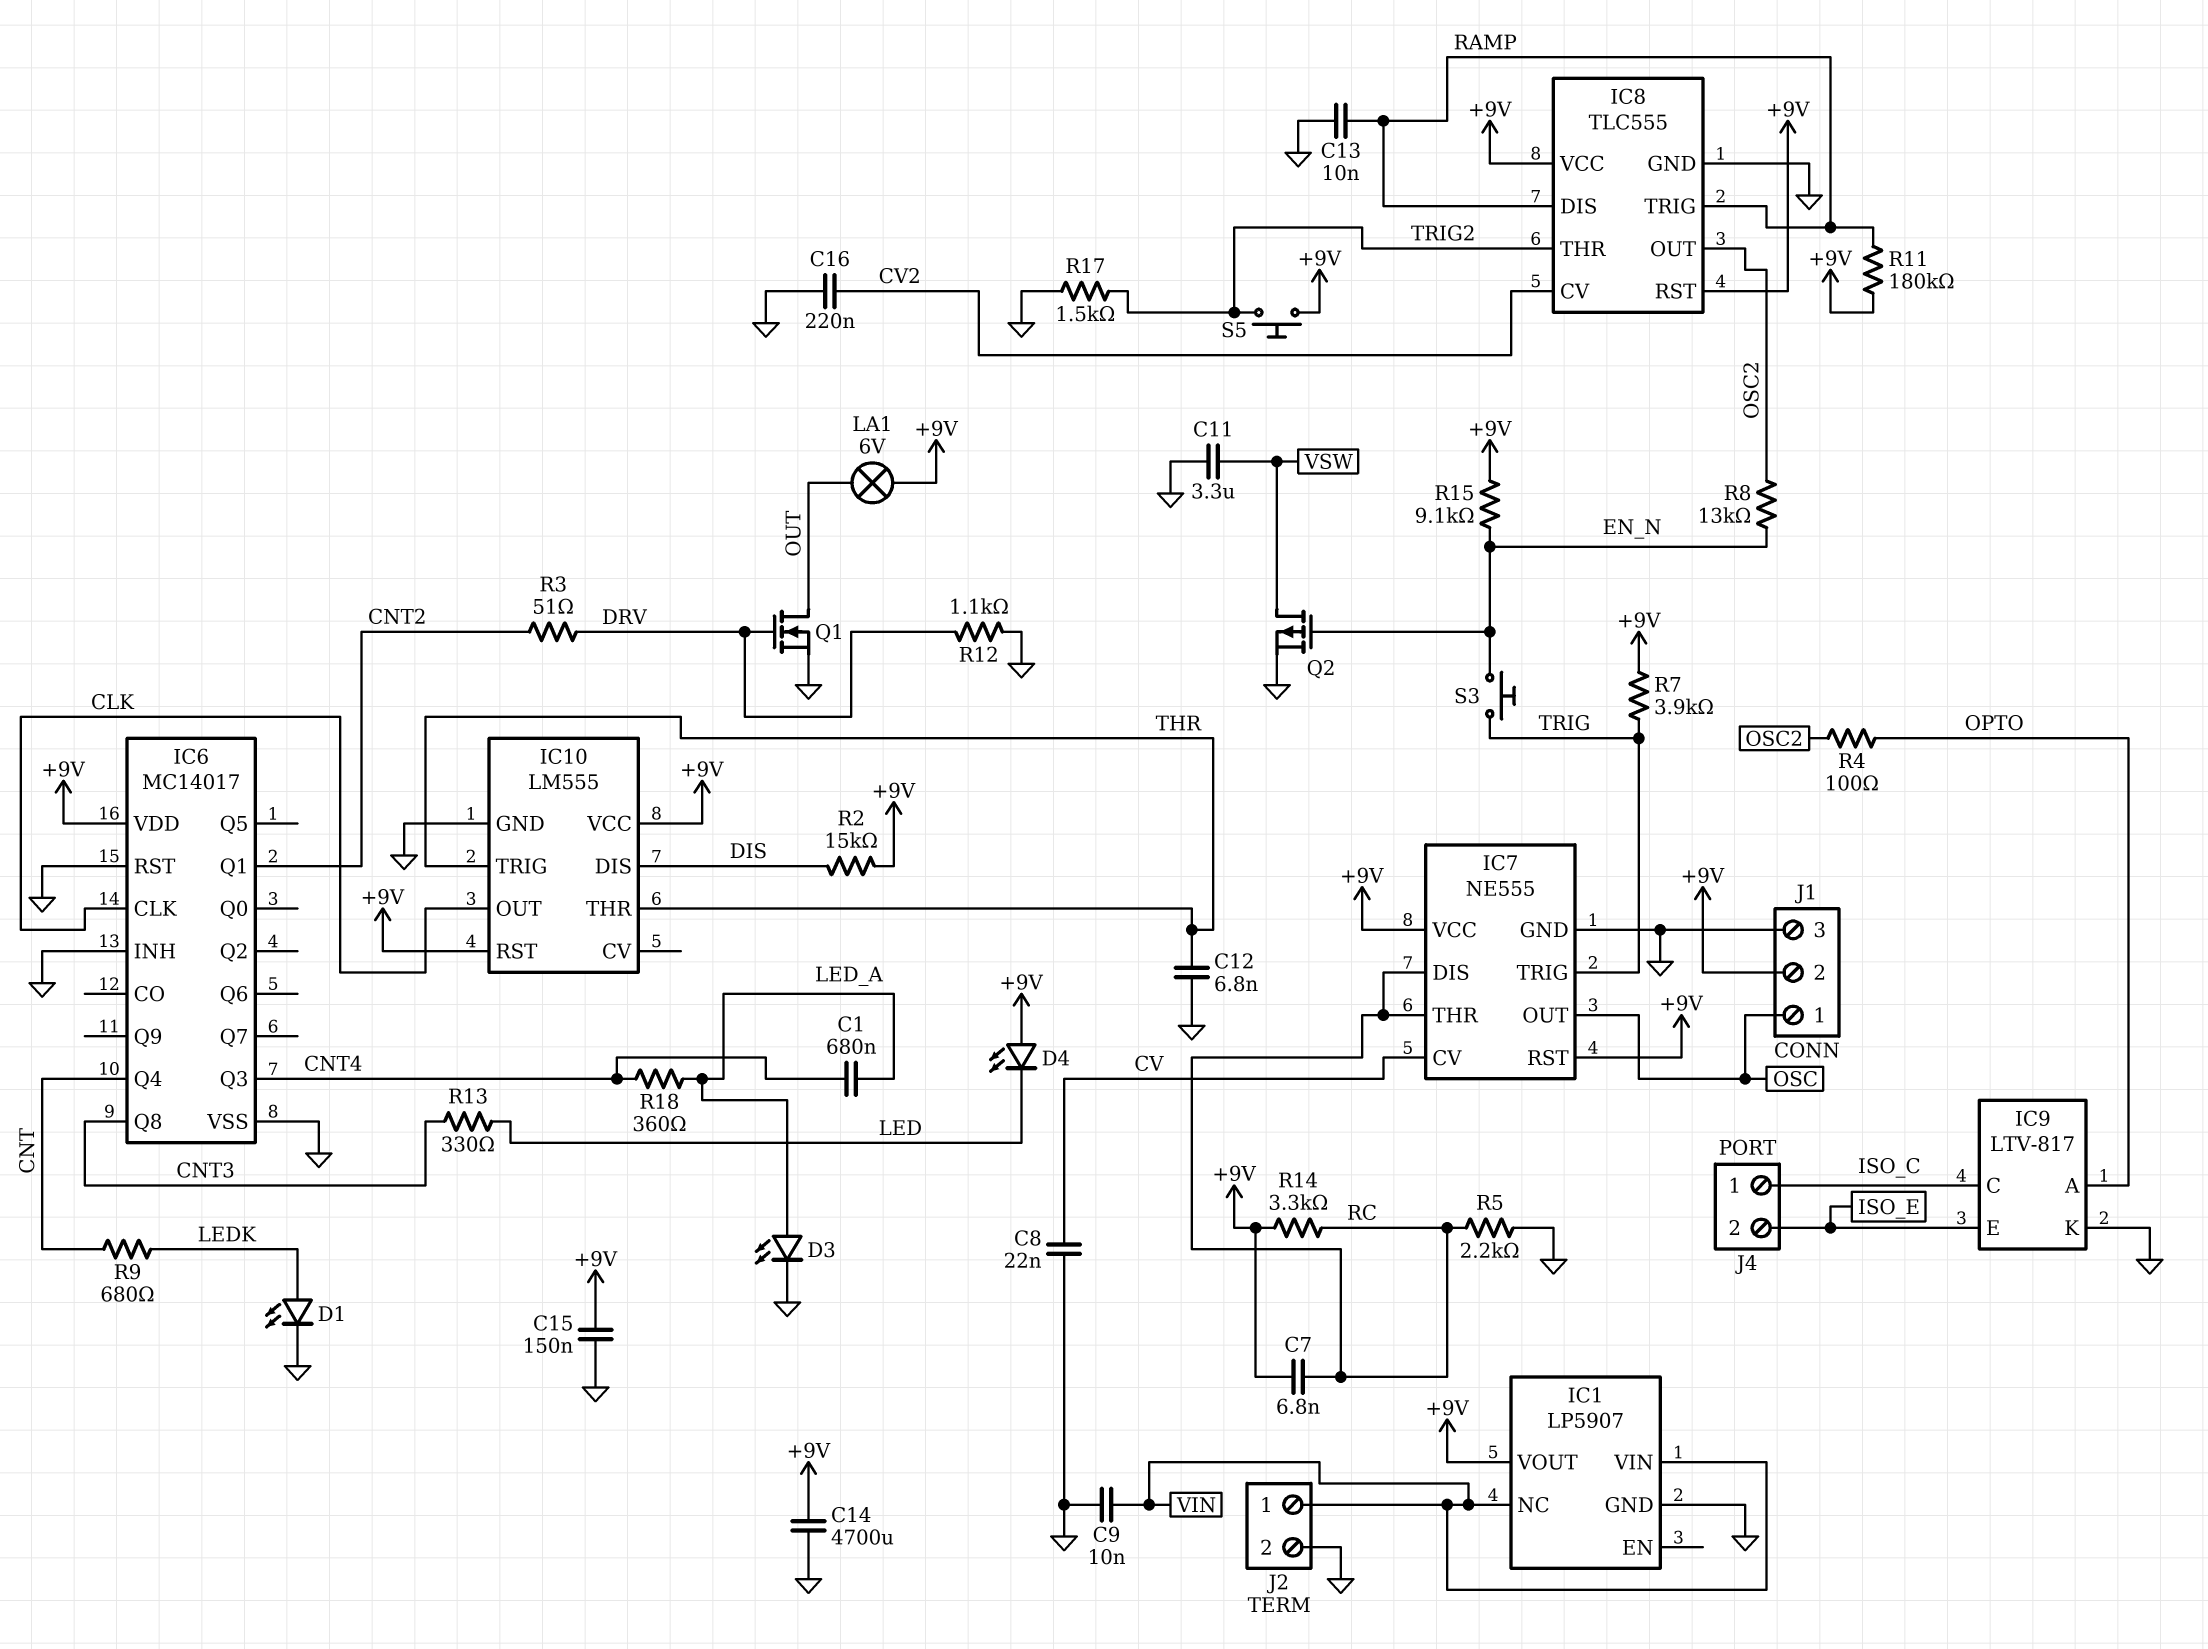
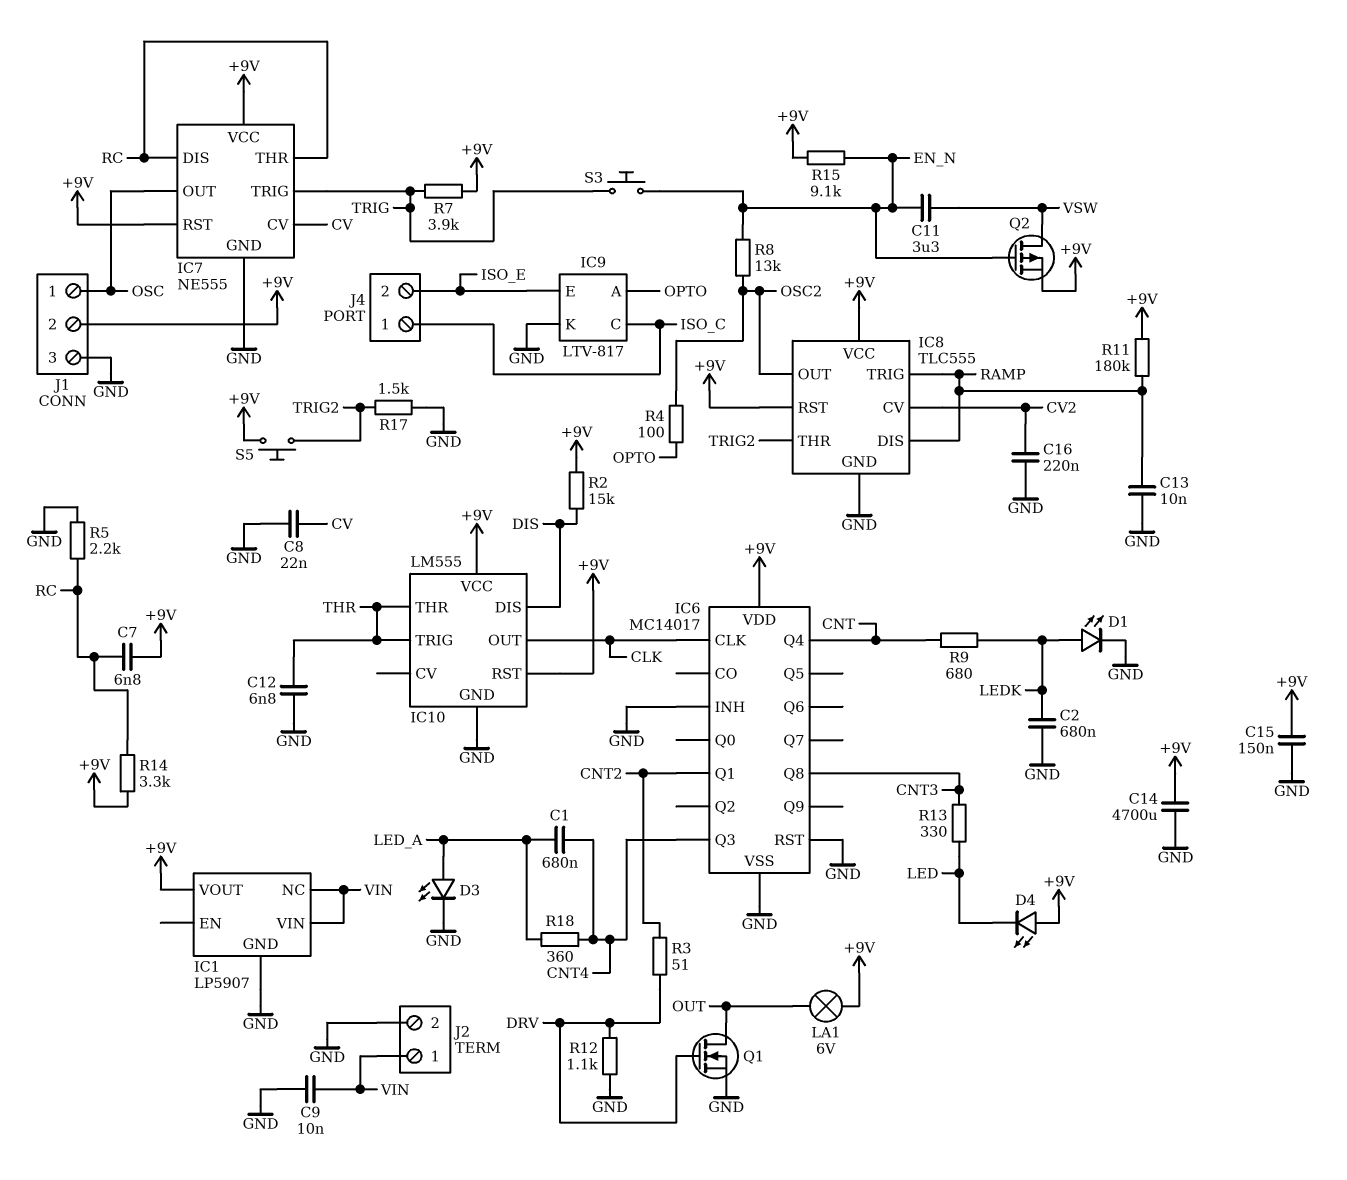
C2: none -> 680nF (GND, LEDK)
C11: 3.3uF (GND, VSW) -> 3.3uF (EN_N, VSW)
Q2: PMOS (G EN_N, D VSW, S GND) -> PMOS (G EN_N, D VSW, S +9V)

